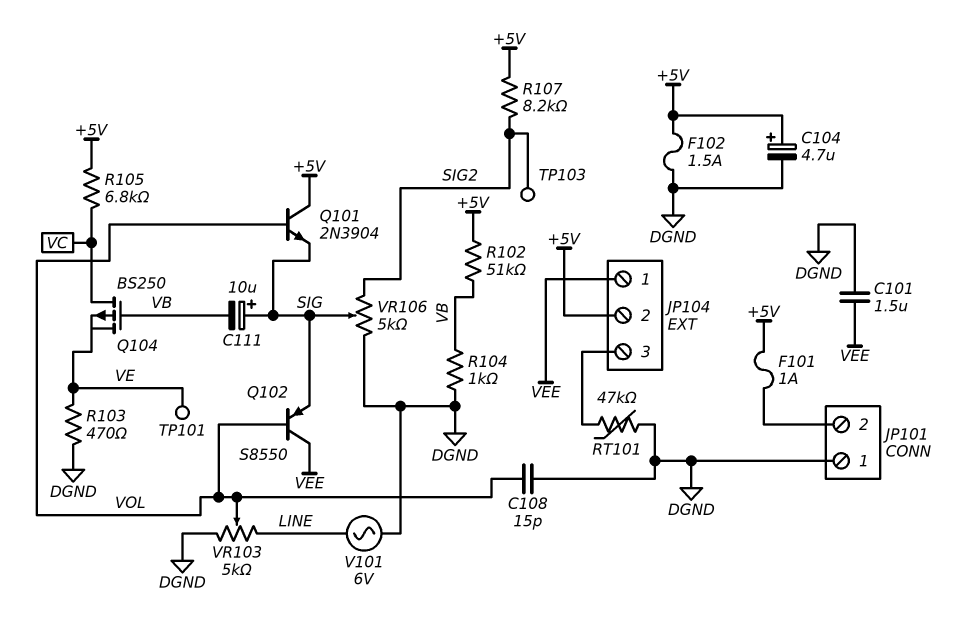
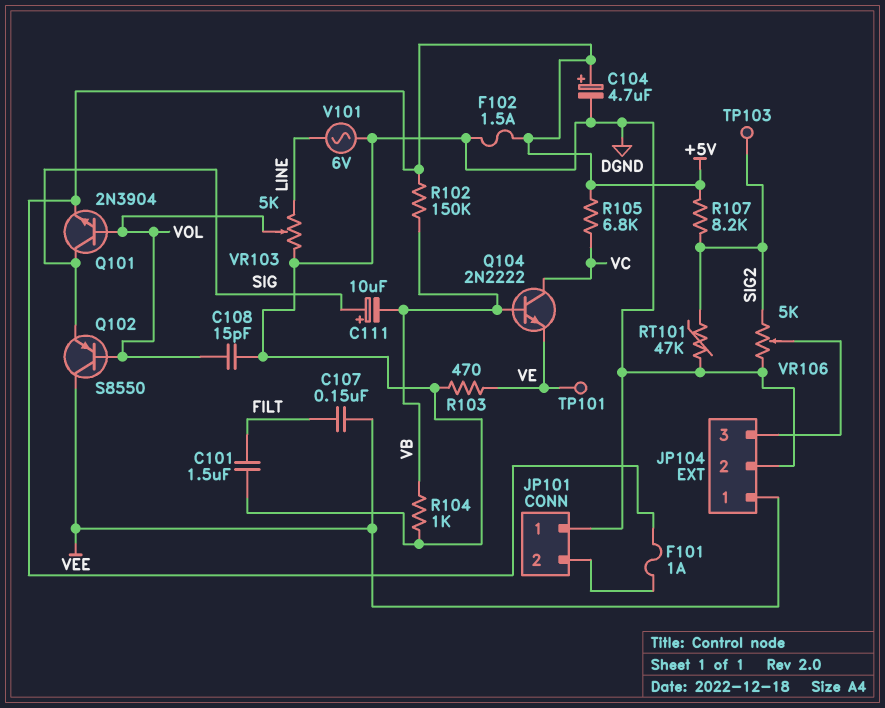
C101: 1.5uF (DGND, VEE) -> 1.5uF (DGND, FILT)
C107: none -> 150nF (FILT, VEE)
JP104 pin 2: +5V -> DGND
Q101: NPN 2N3904 (B VOL, C +5V, E SIG) -> NPN 2N3904 (B VOL, C SIG, E +5V)
Q104: PMOS BS250 (G VB, D VC, S VE) -> NPN 2N2222 (B VB, C VC, E VE)
R102: 51k (+5V, VB) -> 150k (+5V, VB)
RT101: 47k (DGND, JP104/3) -> 47k (DGND, SIG2)
VR106: 5k (DGND, SIG2, wiper SIG) -> 5k (DGND, SIG2, wiper JP104/3)

